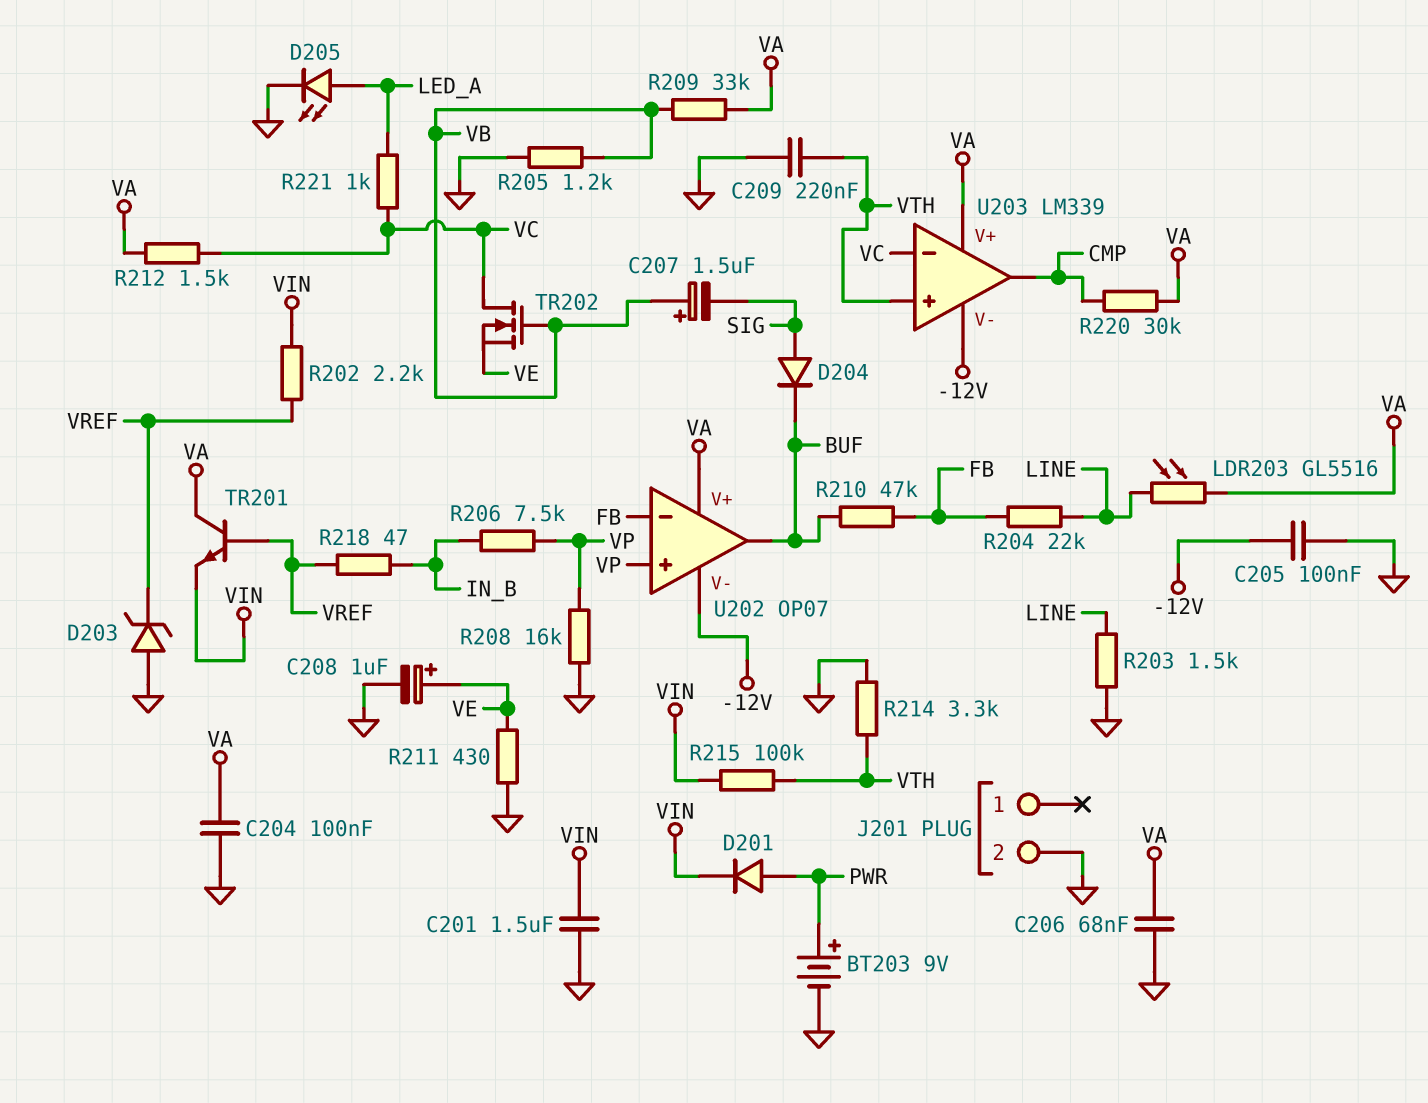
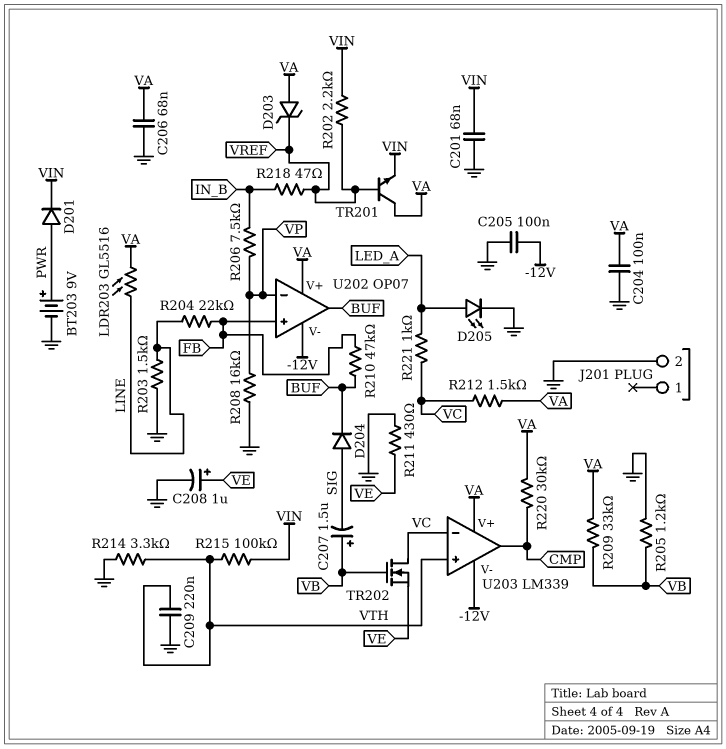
C201: 1.5uF (GND, VIN) -> 68nF (GND, VIN)
D203: zener (A GND, K VREF) -> zener (A VA, K VREF)
U202 pin in+: VP -> FB
U202 pin in-: FB -> VP

